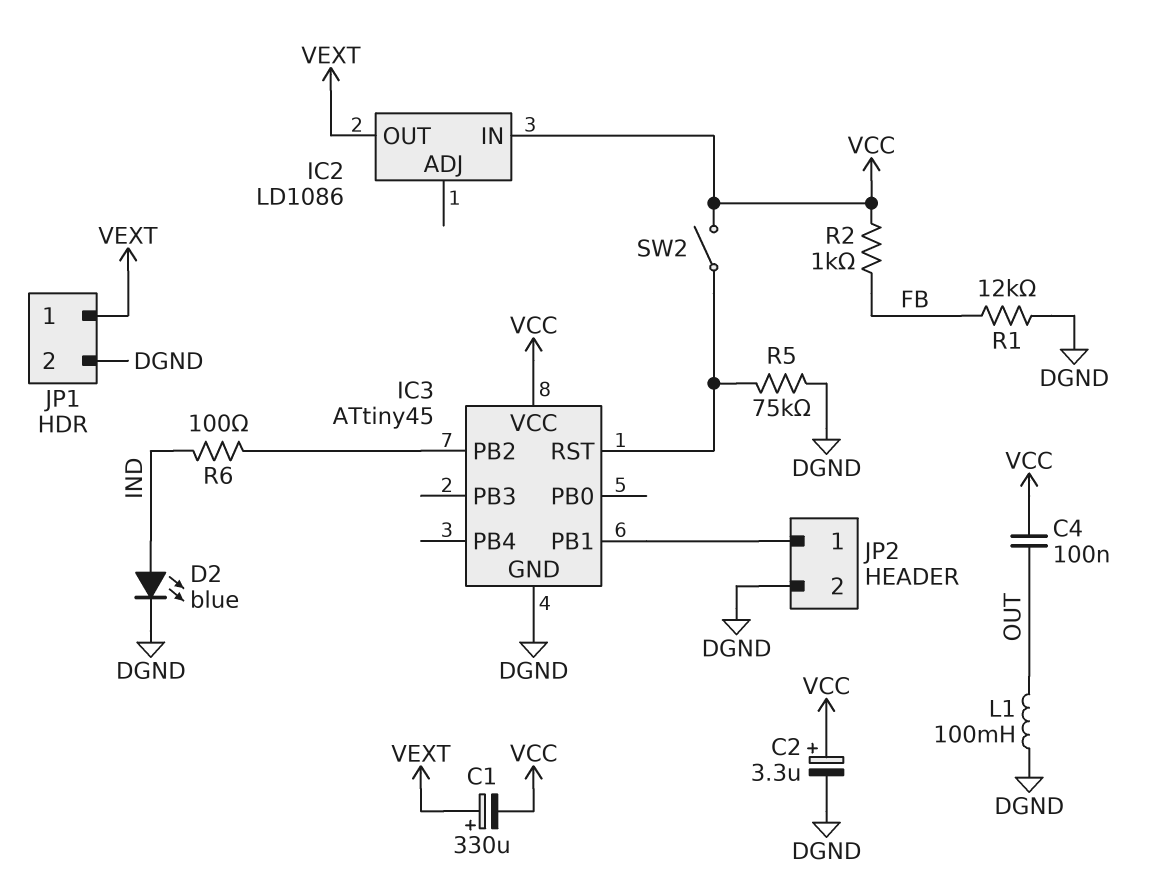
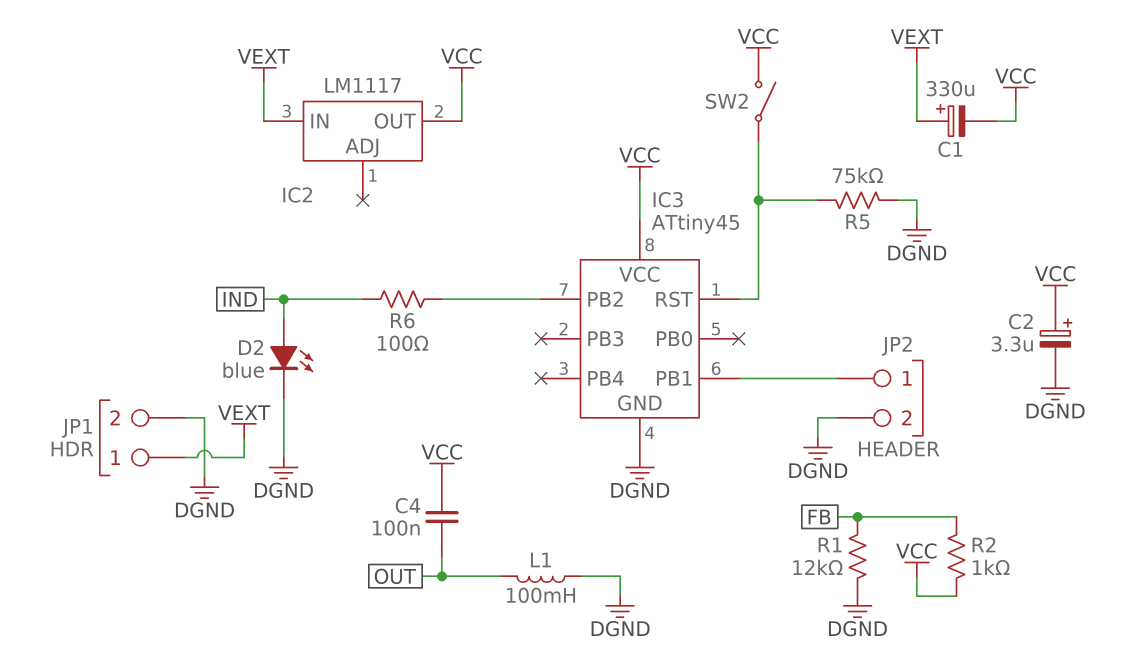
IC2: LD1086 -> LM1117
IC2 pin IN: VCC -> VEXT
IC2 pin OUT: VEXT -> VCC

